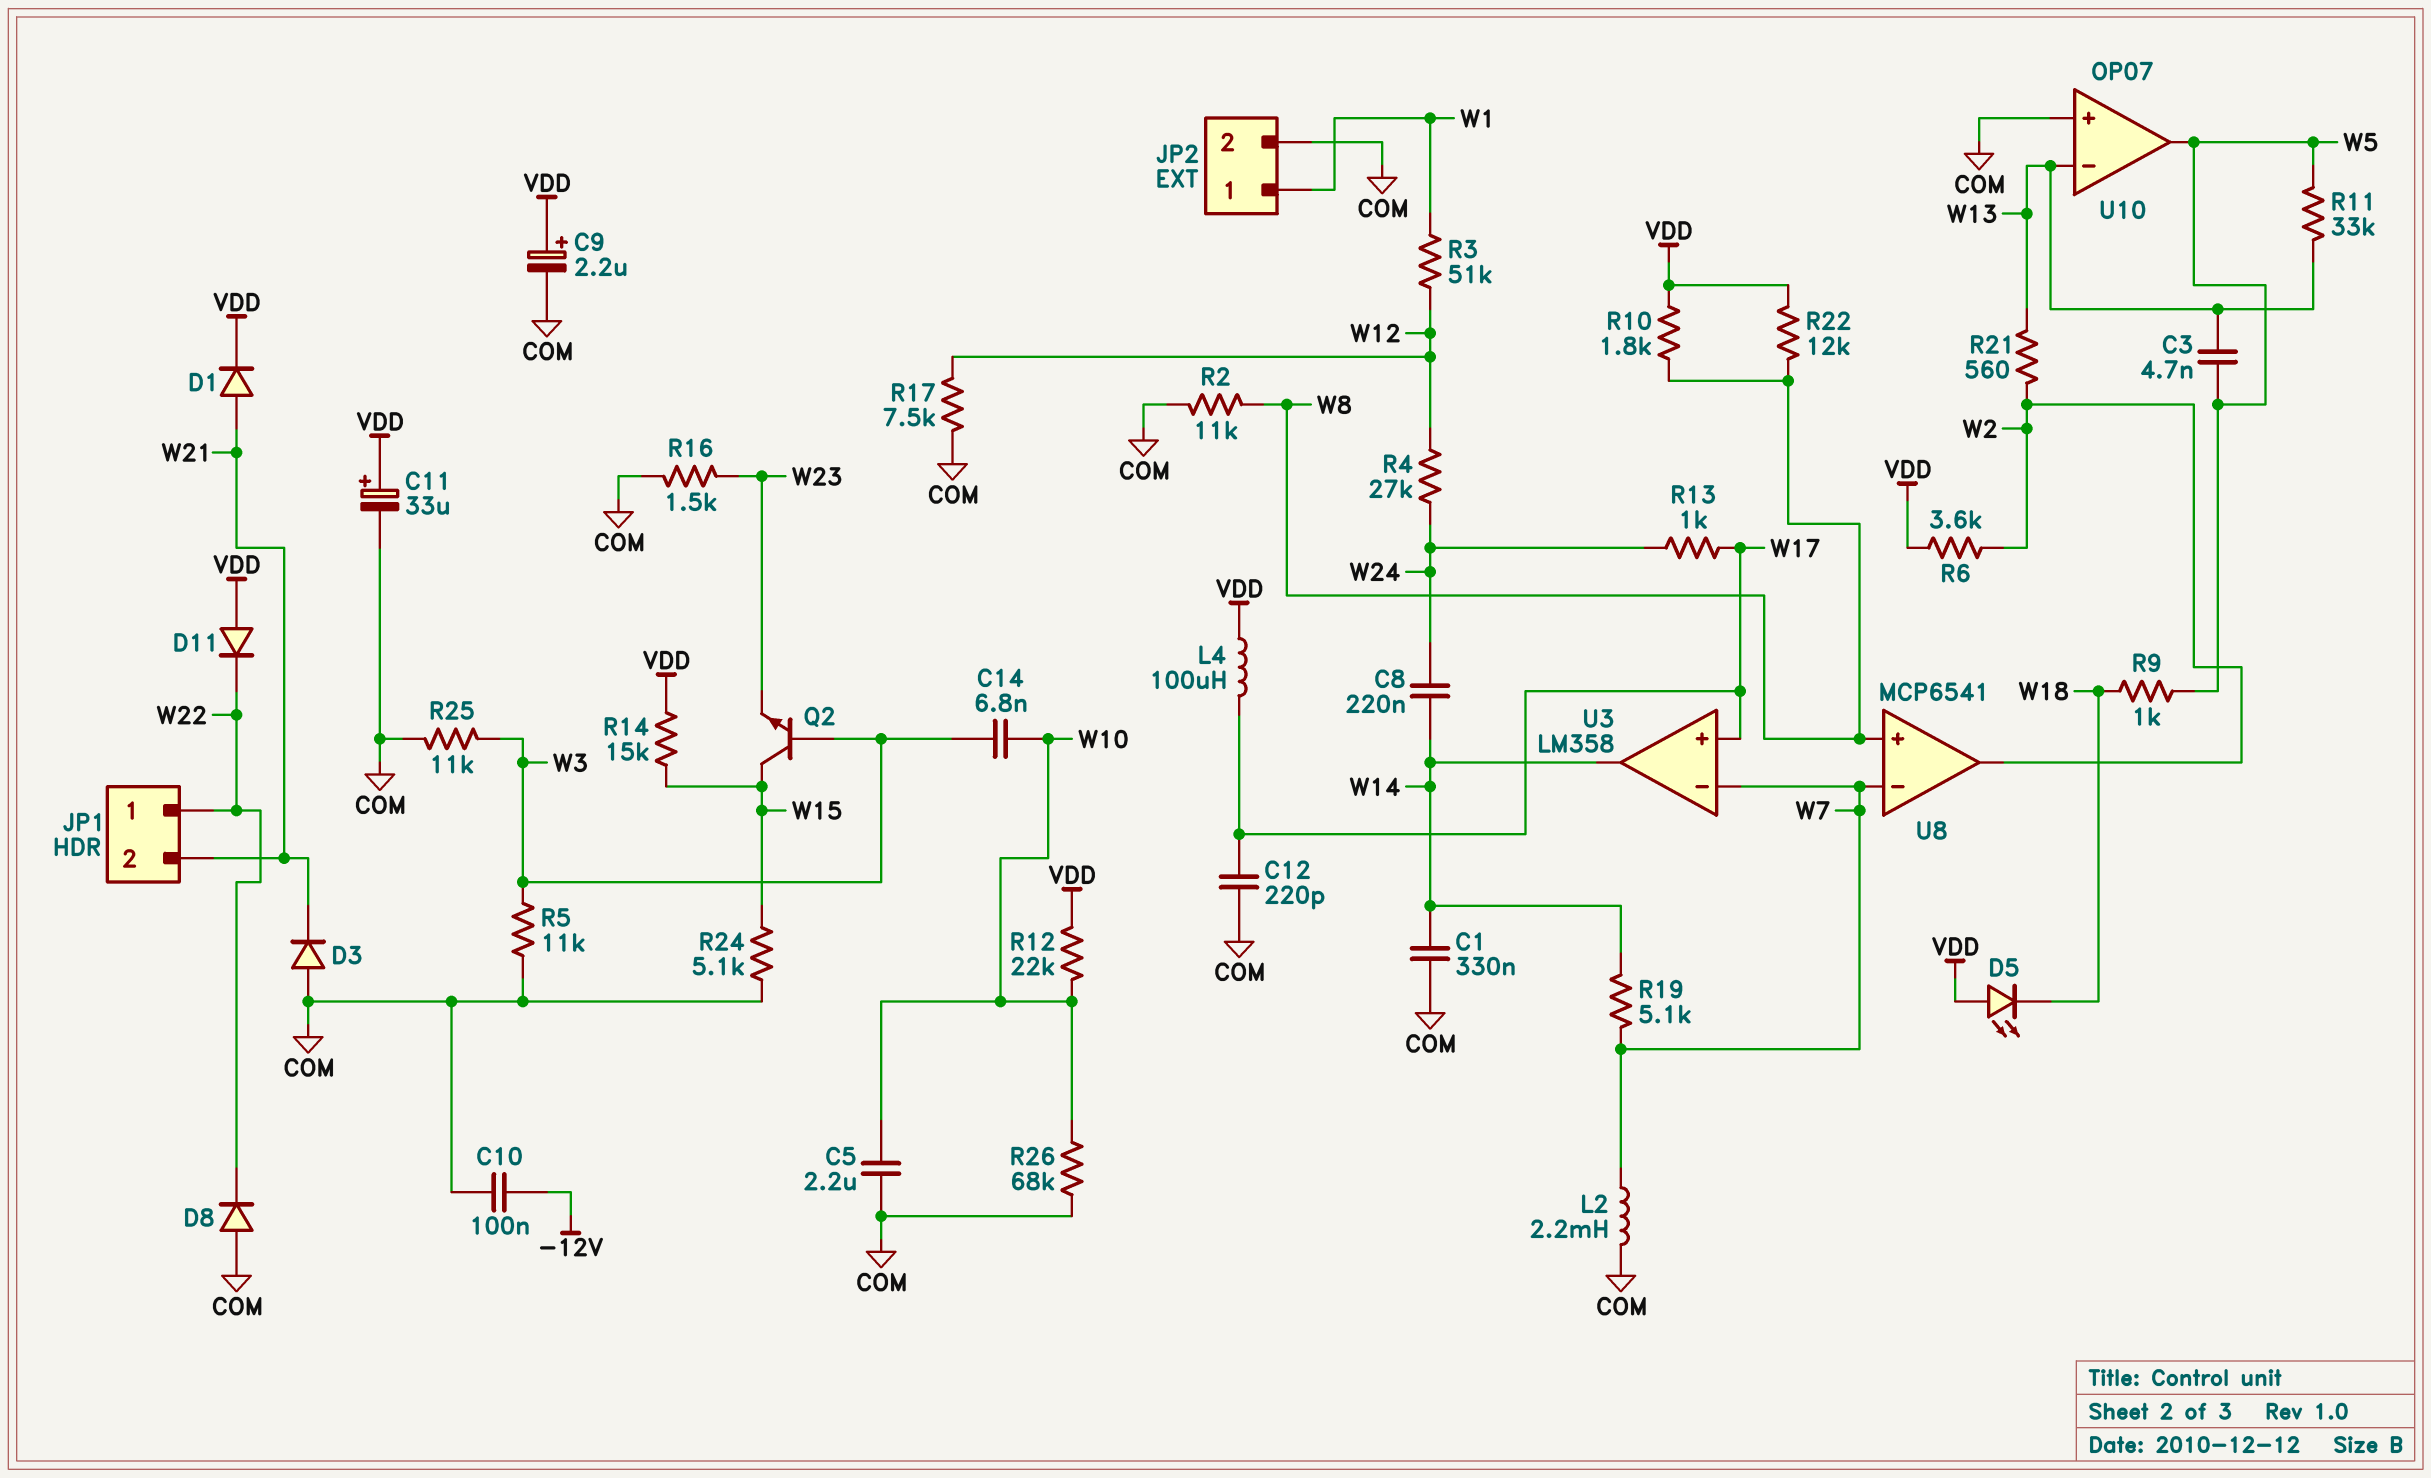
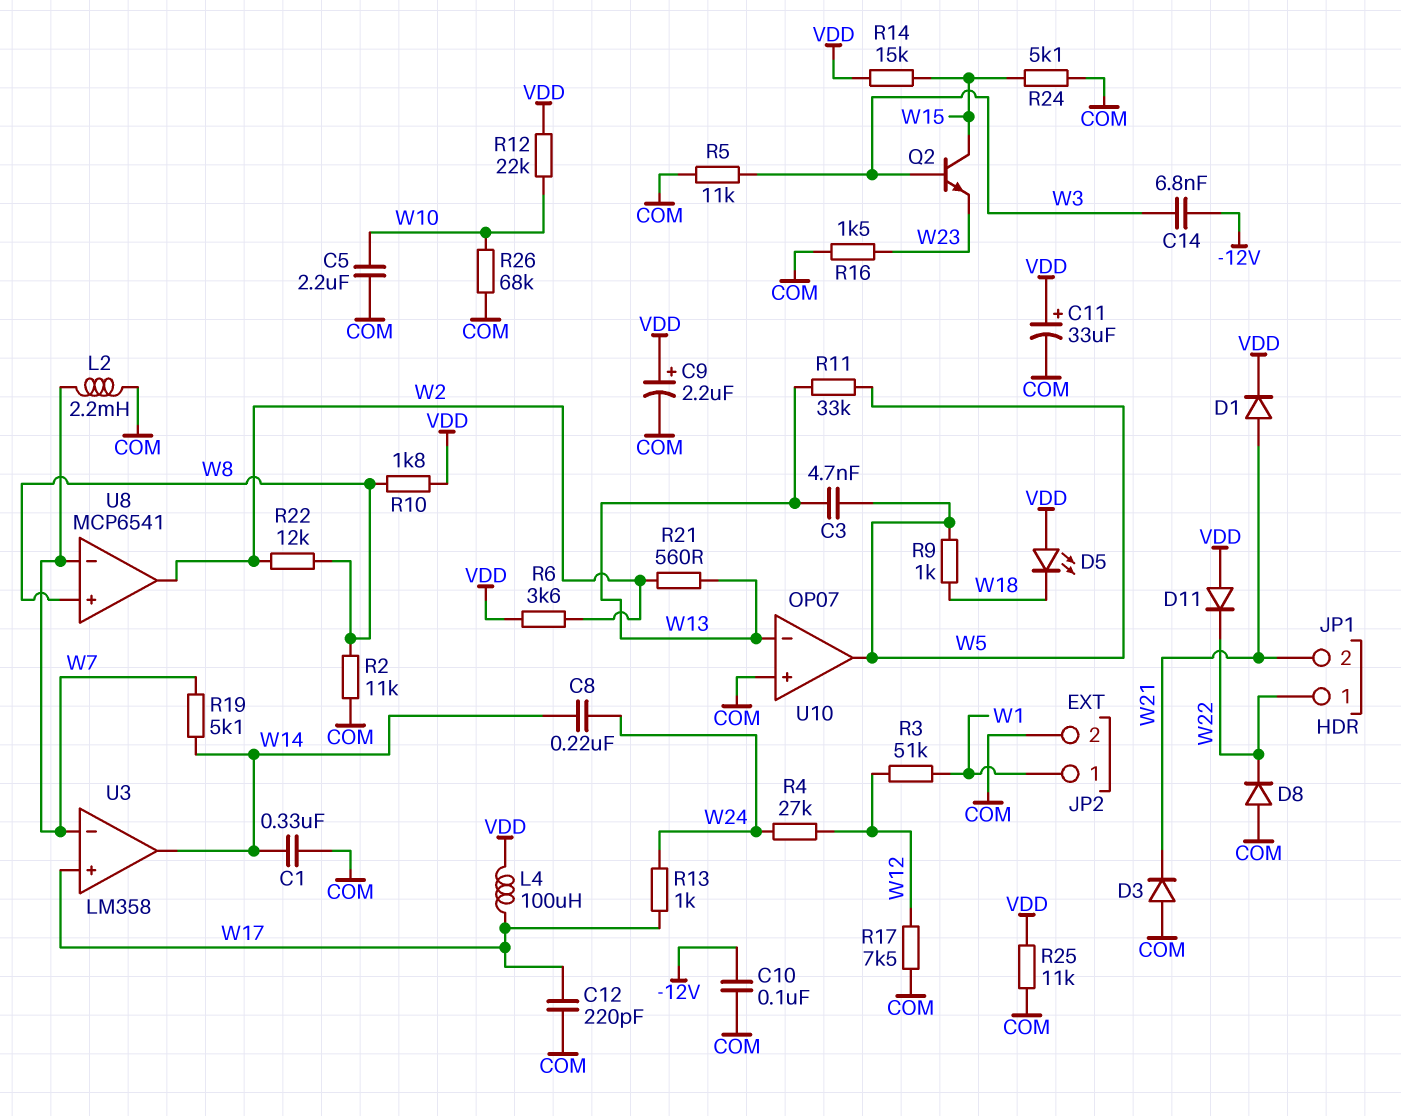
C14: 6.8nF (W3, W10) -> 6.8nF (-12V, W3)
R22: 12k (VDD, W8) -> 12k (W2, W8)
R25: 11k (COM, W3) -> 11k (COM, VDD)

